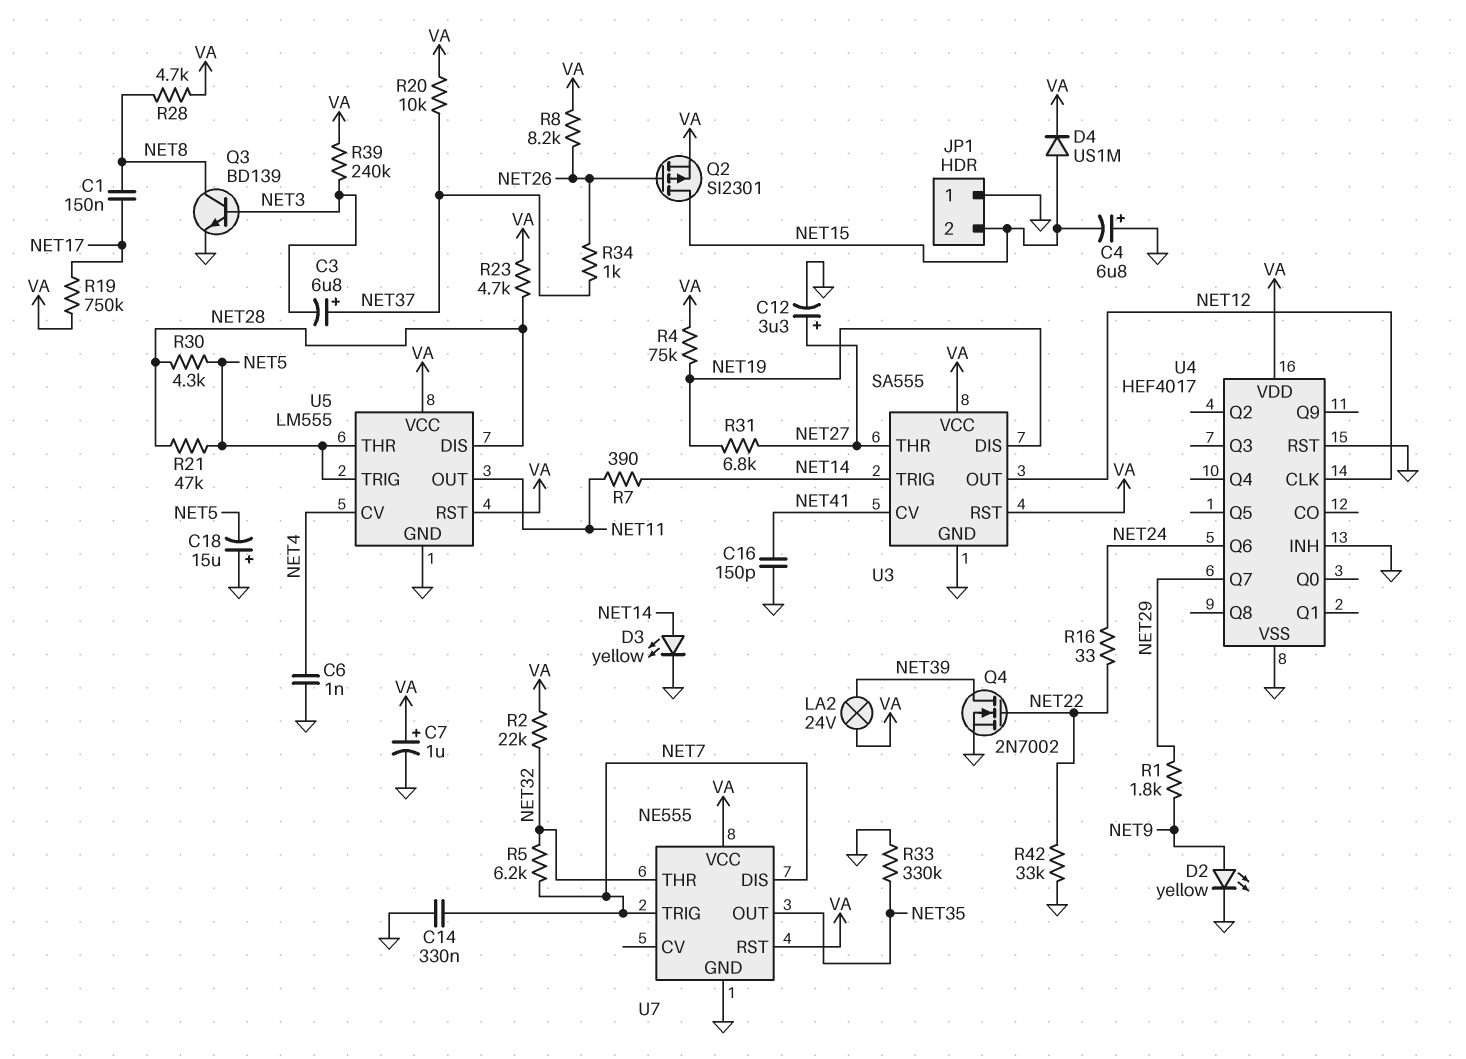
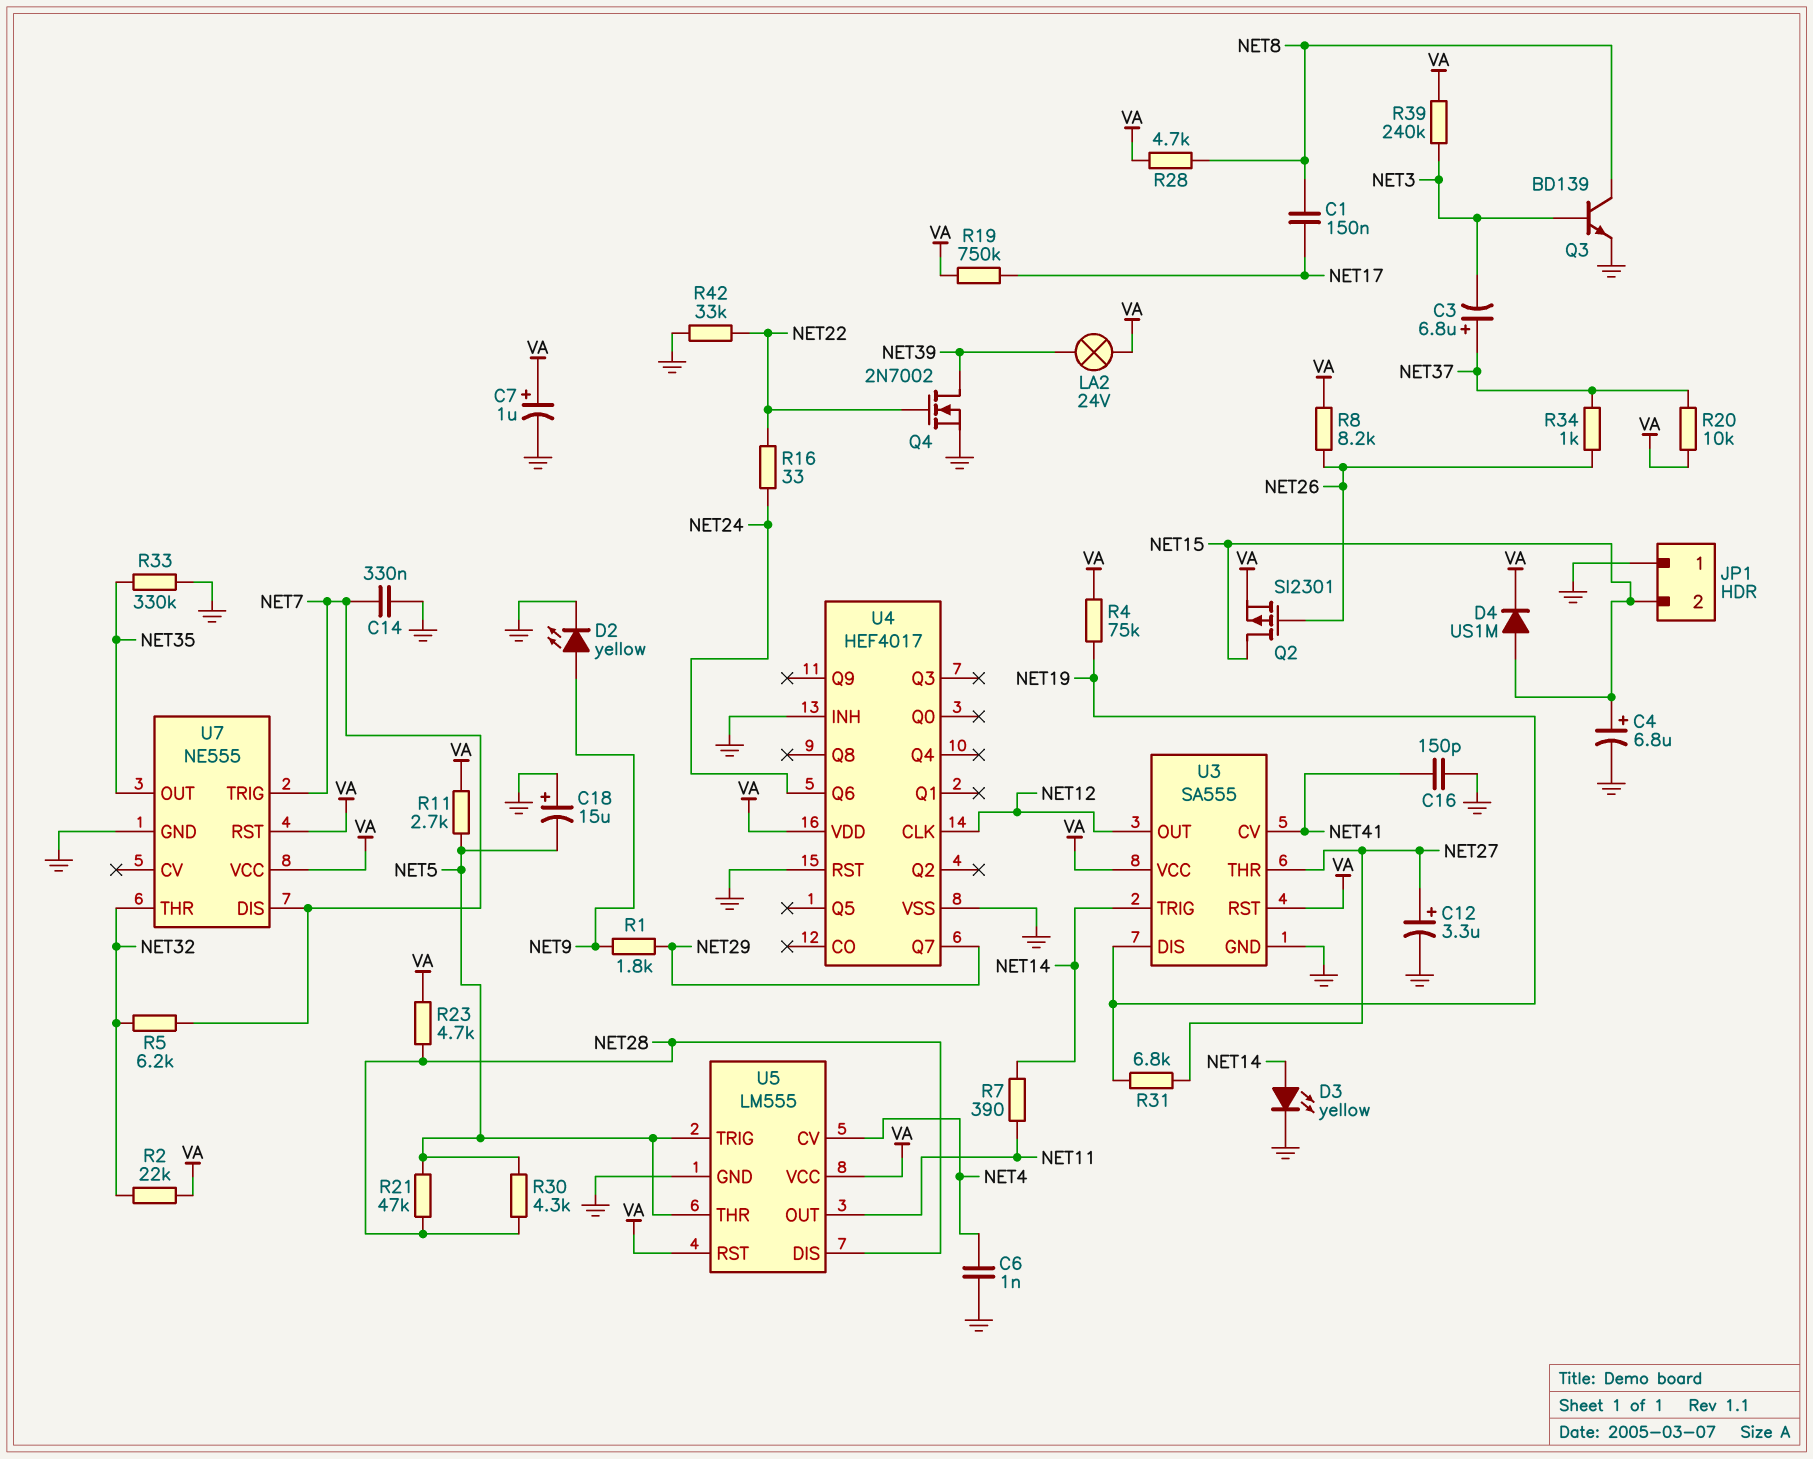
C4: 6.8uF (plus GND, minus NET15) -> 6.8uF (plus NET15, minus GND)
R11: none -> 2.7k (NET5, VA)

